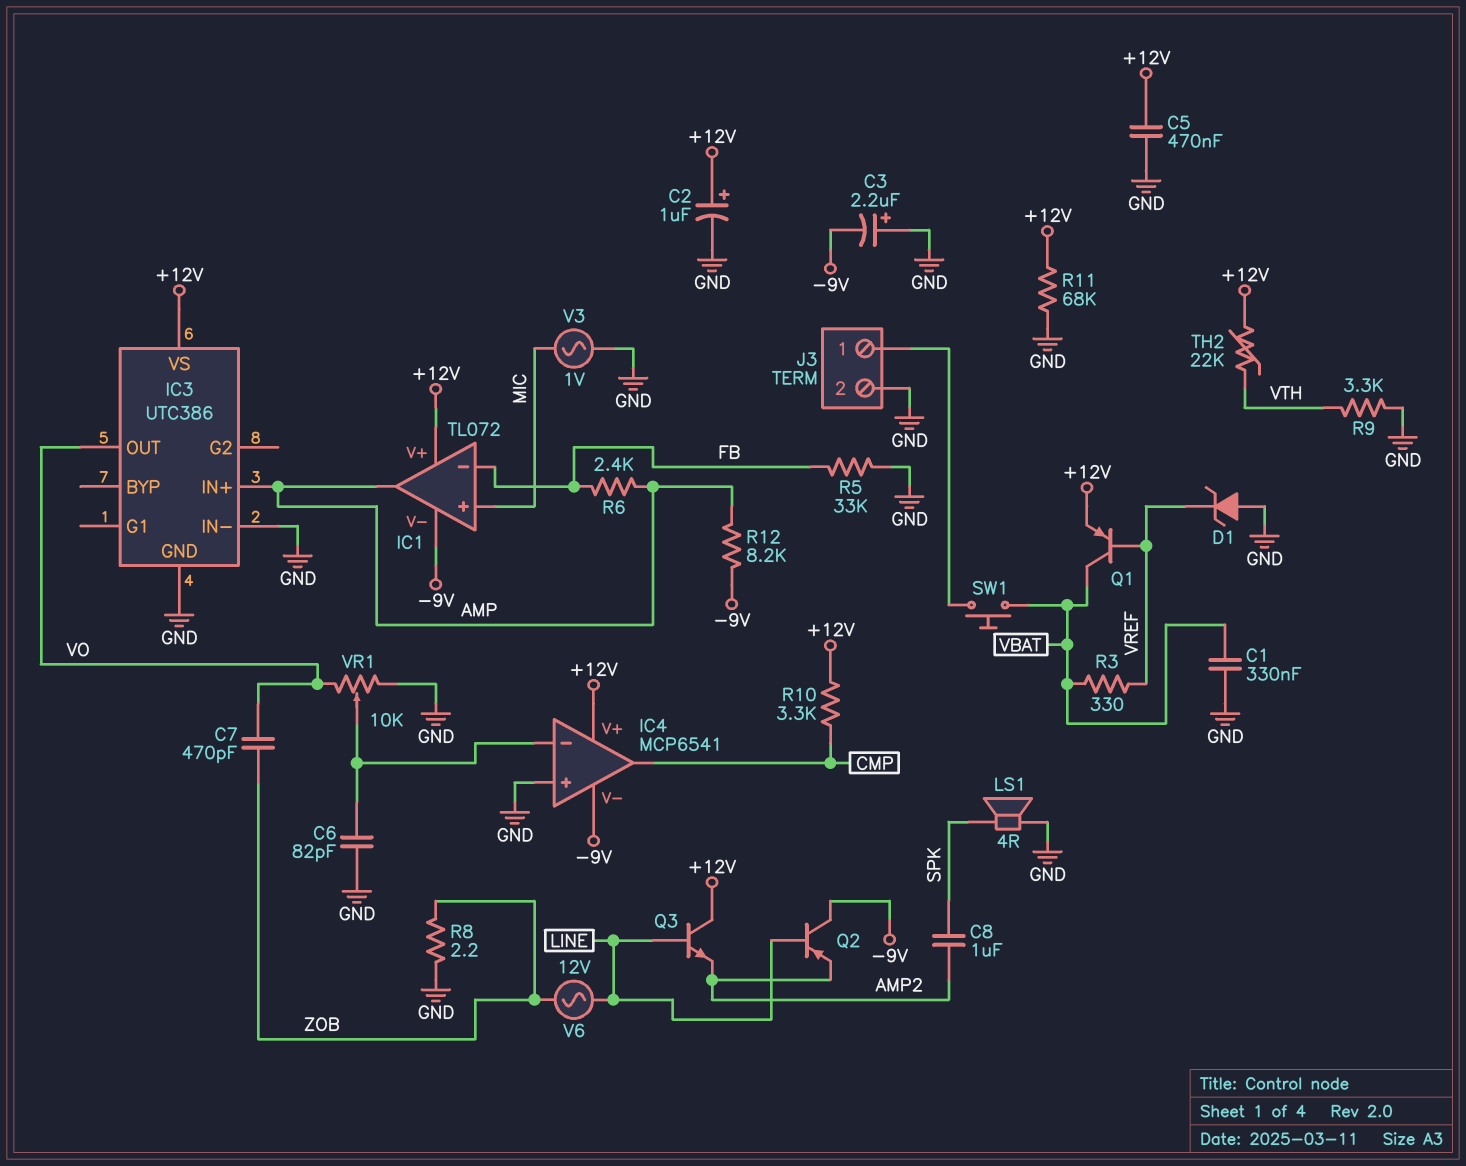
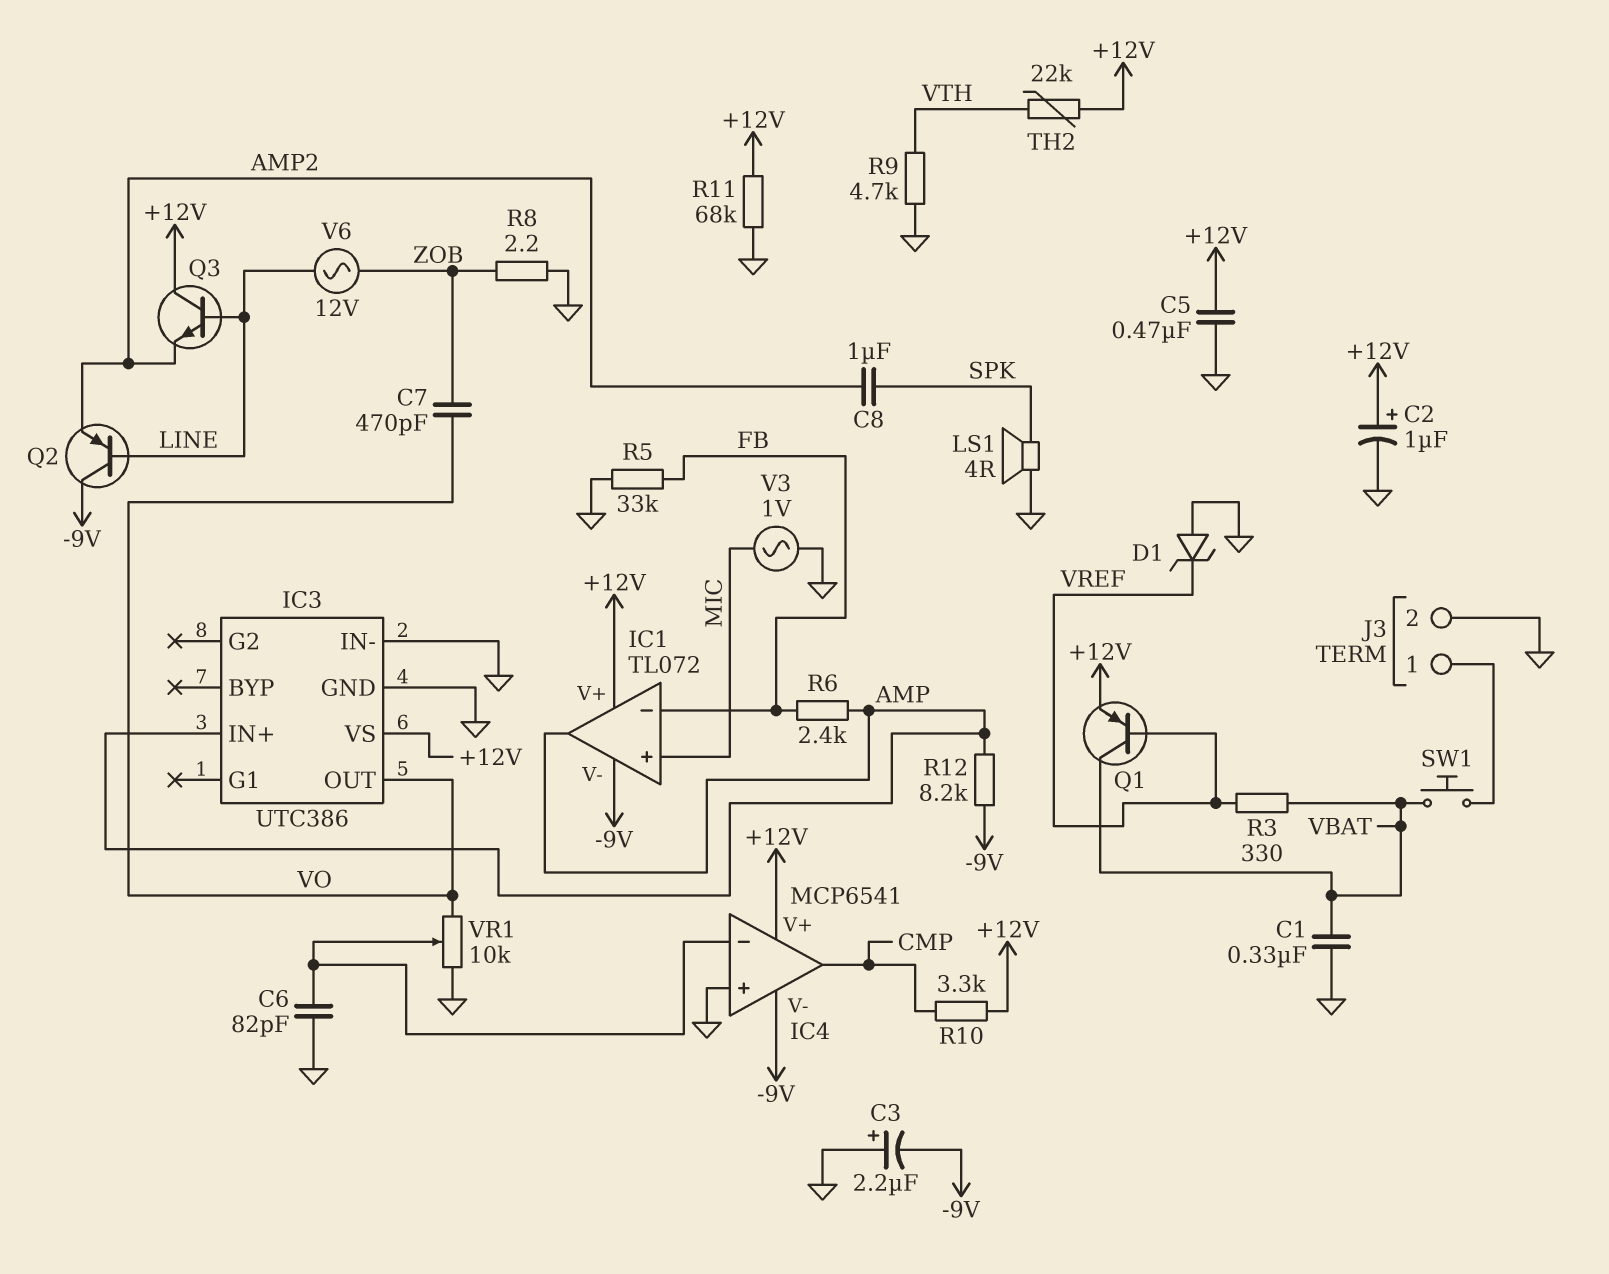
R9: 3.3k (GND, VTH) -> 4.7k (GND, VTH)

